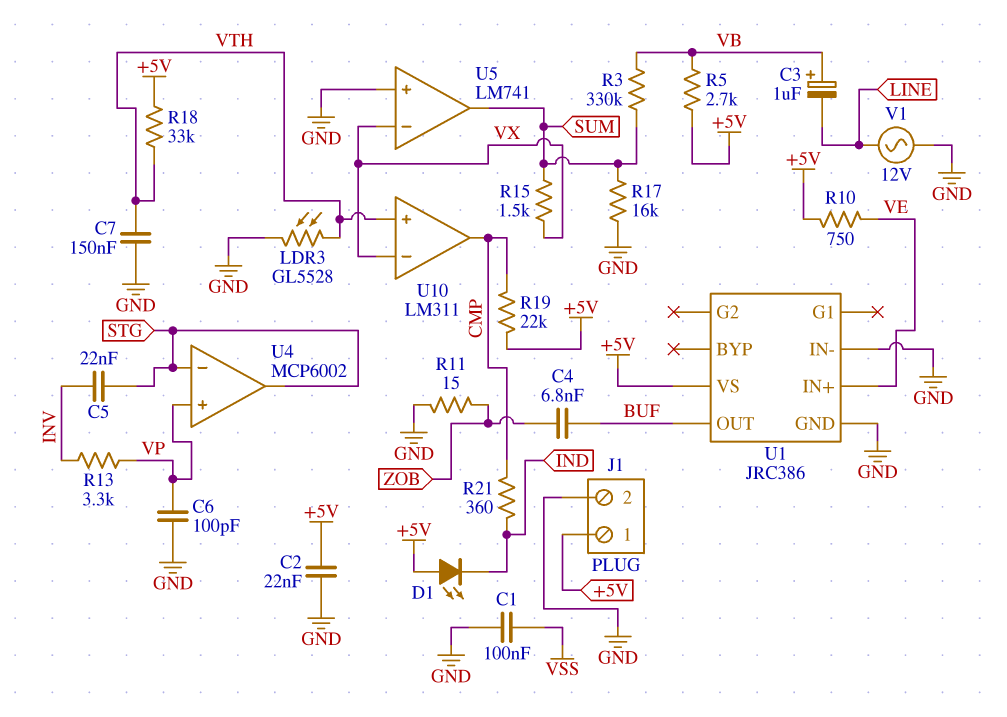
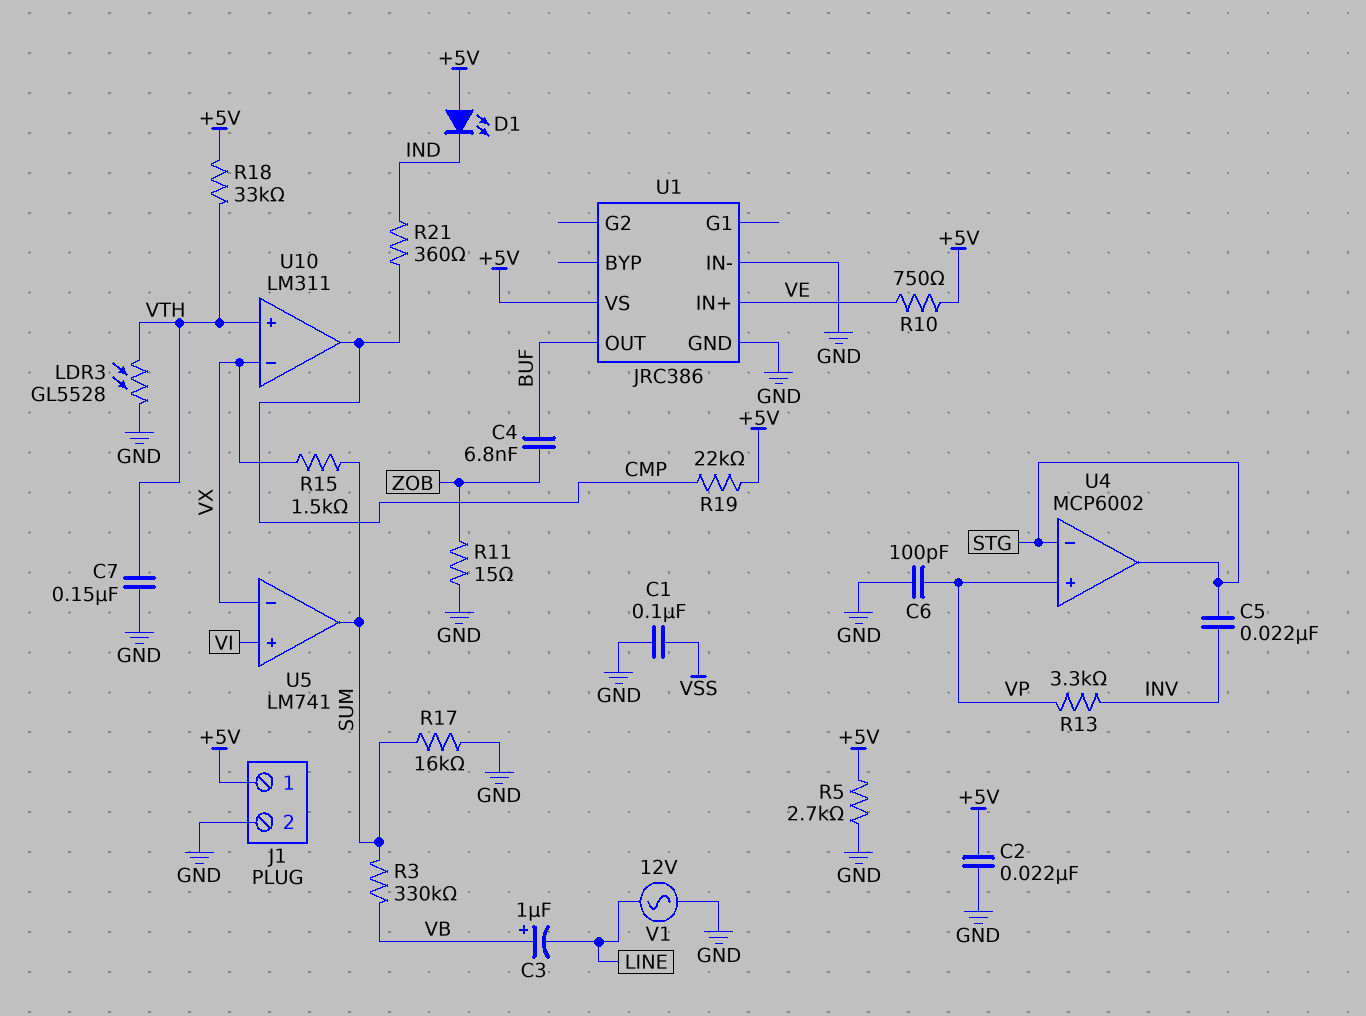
R5: 2.7k (+5V, VB) -> 2.7k (+5V, GND)
U5 pin in+: GND -> VI

